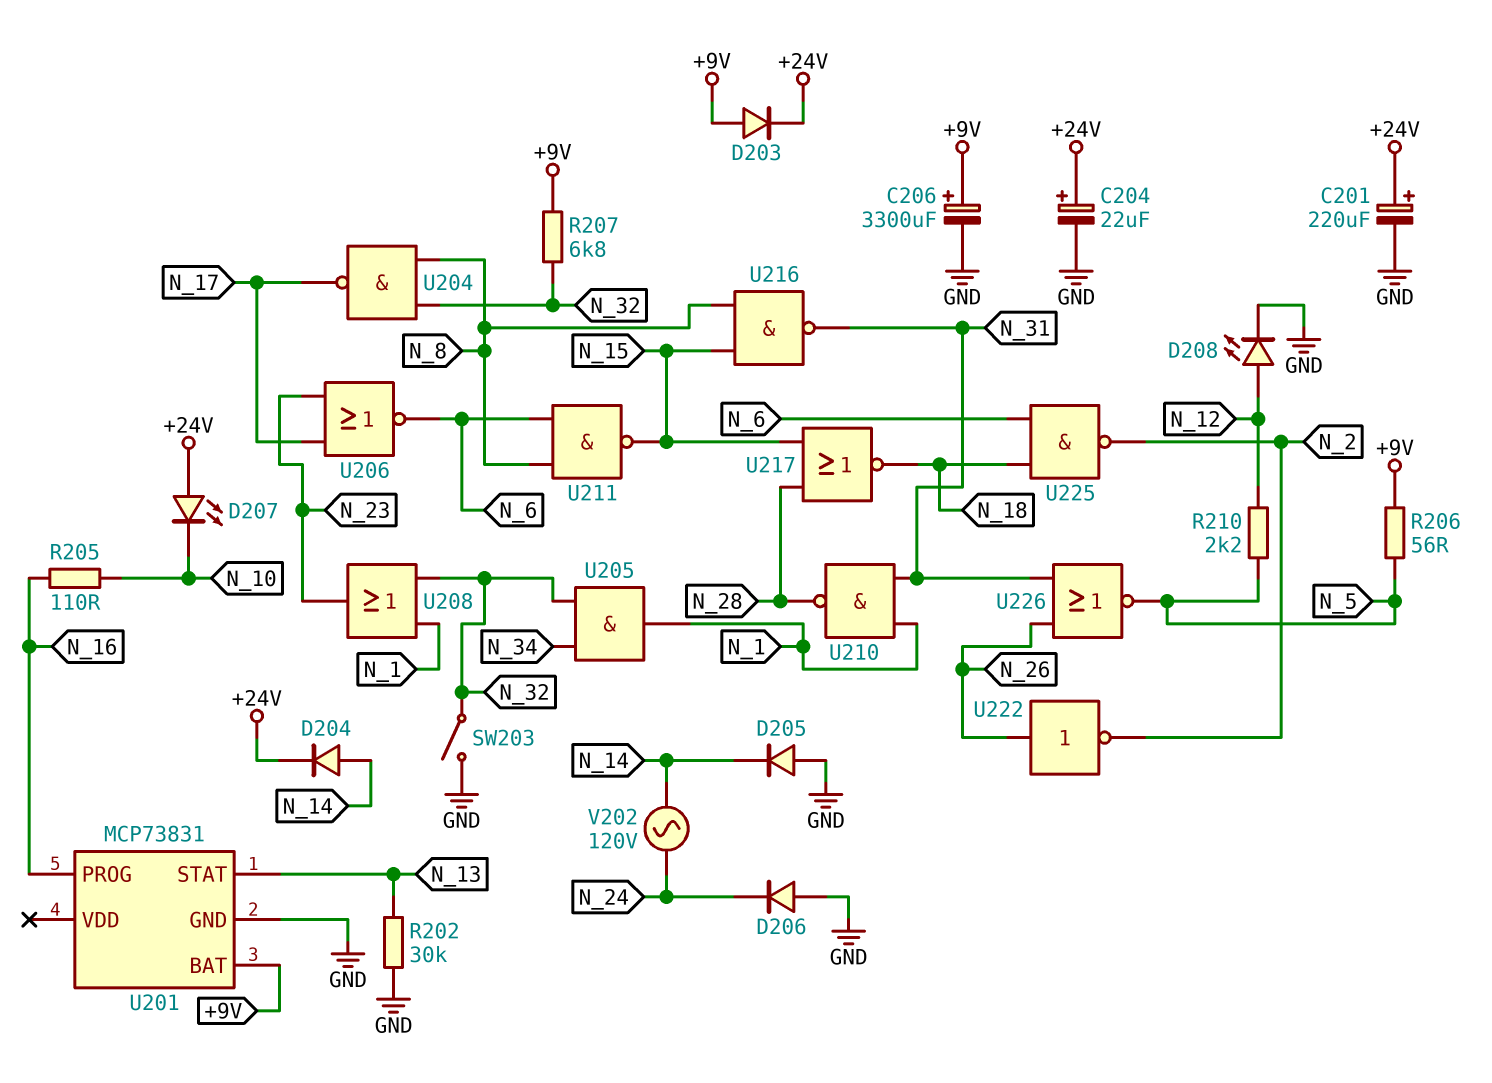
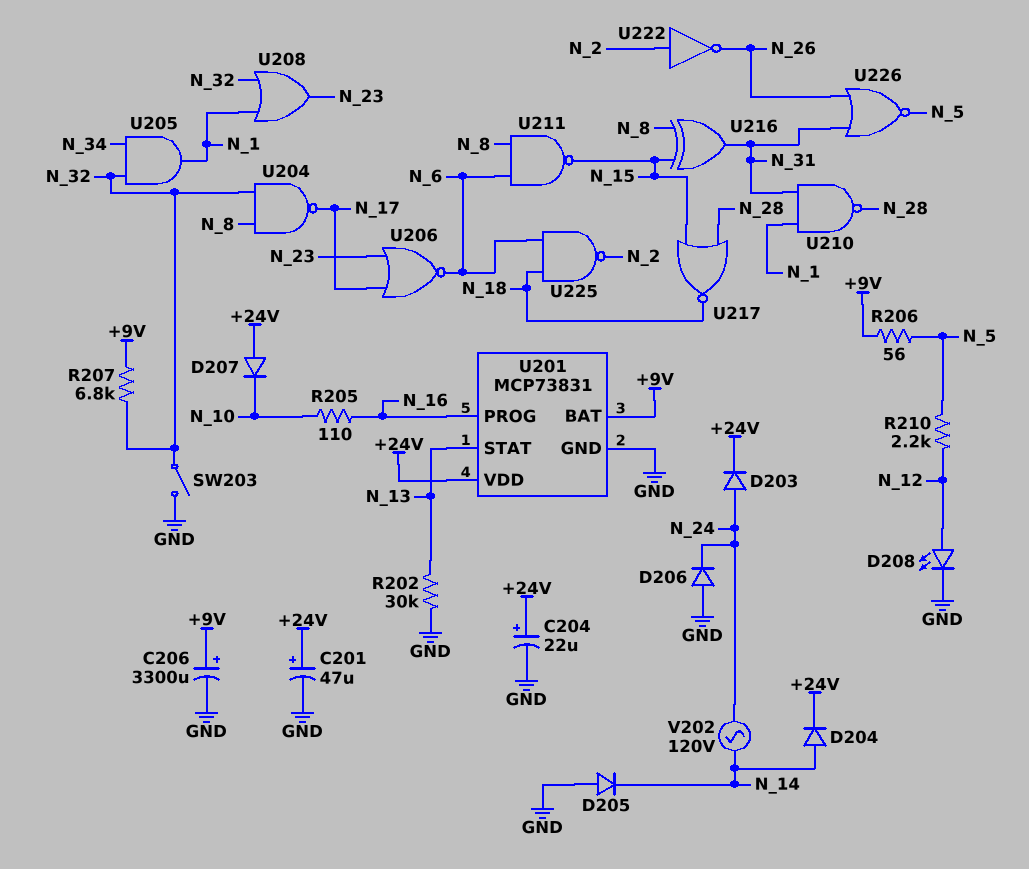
C201: 220uF (plus +24V, minus GND) -> 47uF (plus +24V, minus GND)
D203: diode (A +9V, K +24V) -> diode (A N_24, K +24V)
D207: LED (A +24V, K N_10) -> diode (A +24V, K N_10)
U201 pin VDD: none -> +24V
U216: NAND (in N_8, in N_15, out N_31) -> XOR (in N_8, in N_15, out N_31)
U222: NOT (in N_26, out N_2) -> NOT (in N_2, out N_26)

